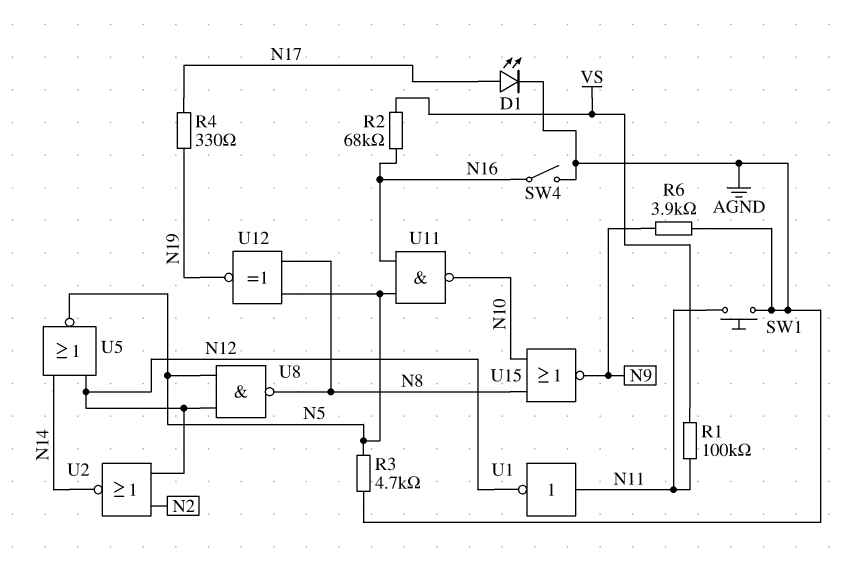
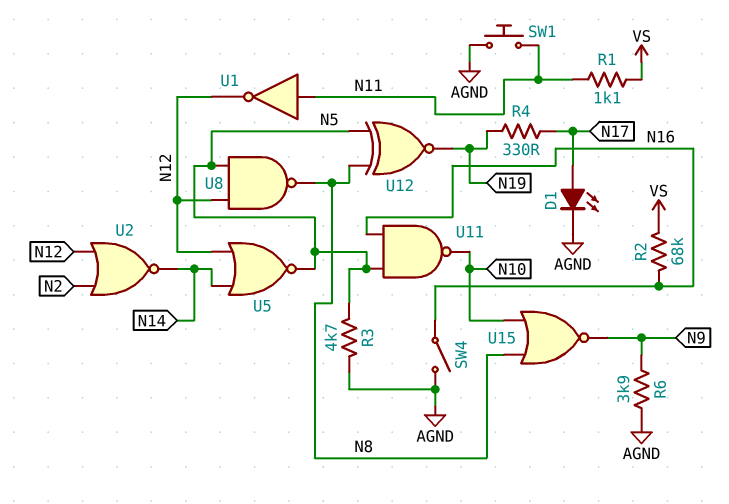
R1: 100k (N11, VS) -> 1.1k (N11, VS)

